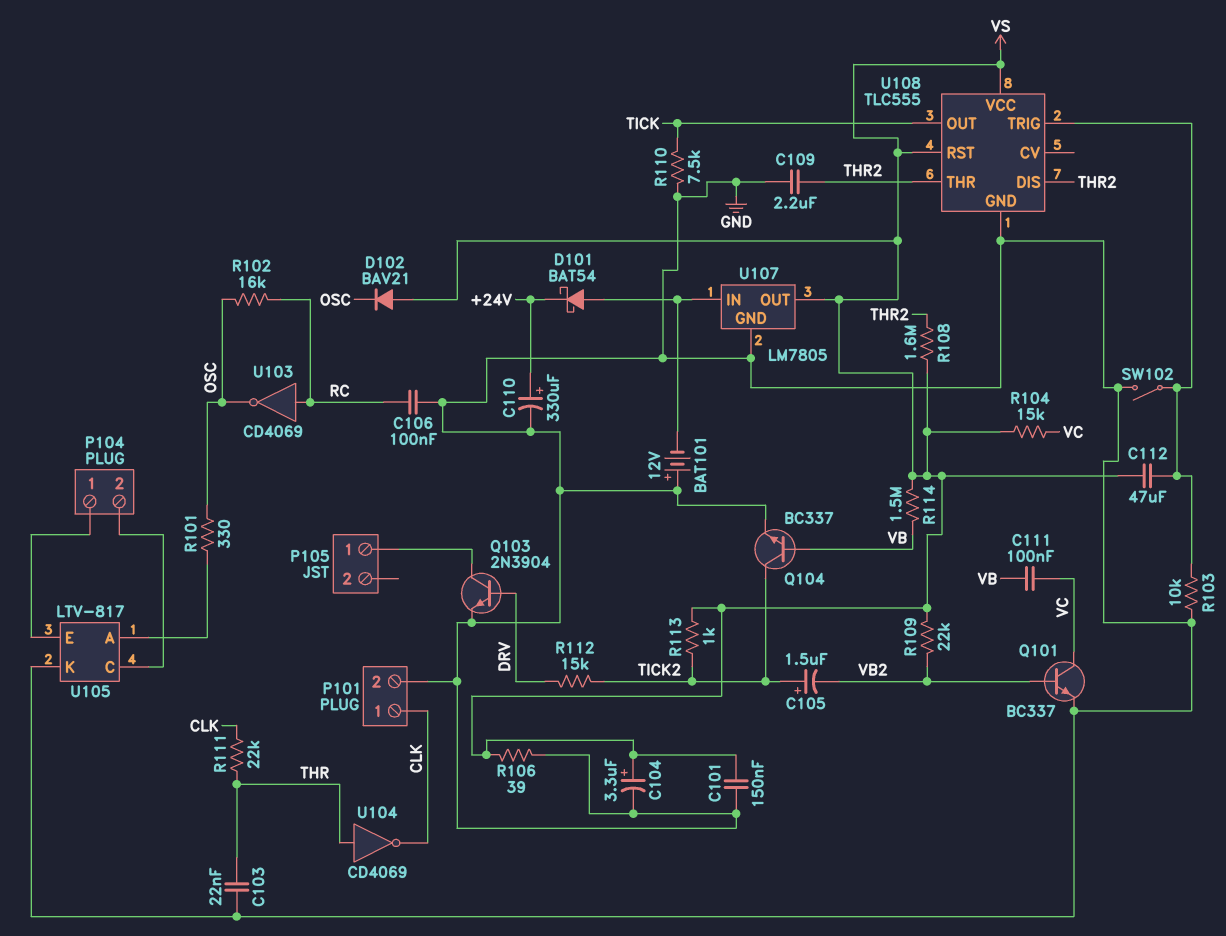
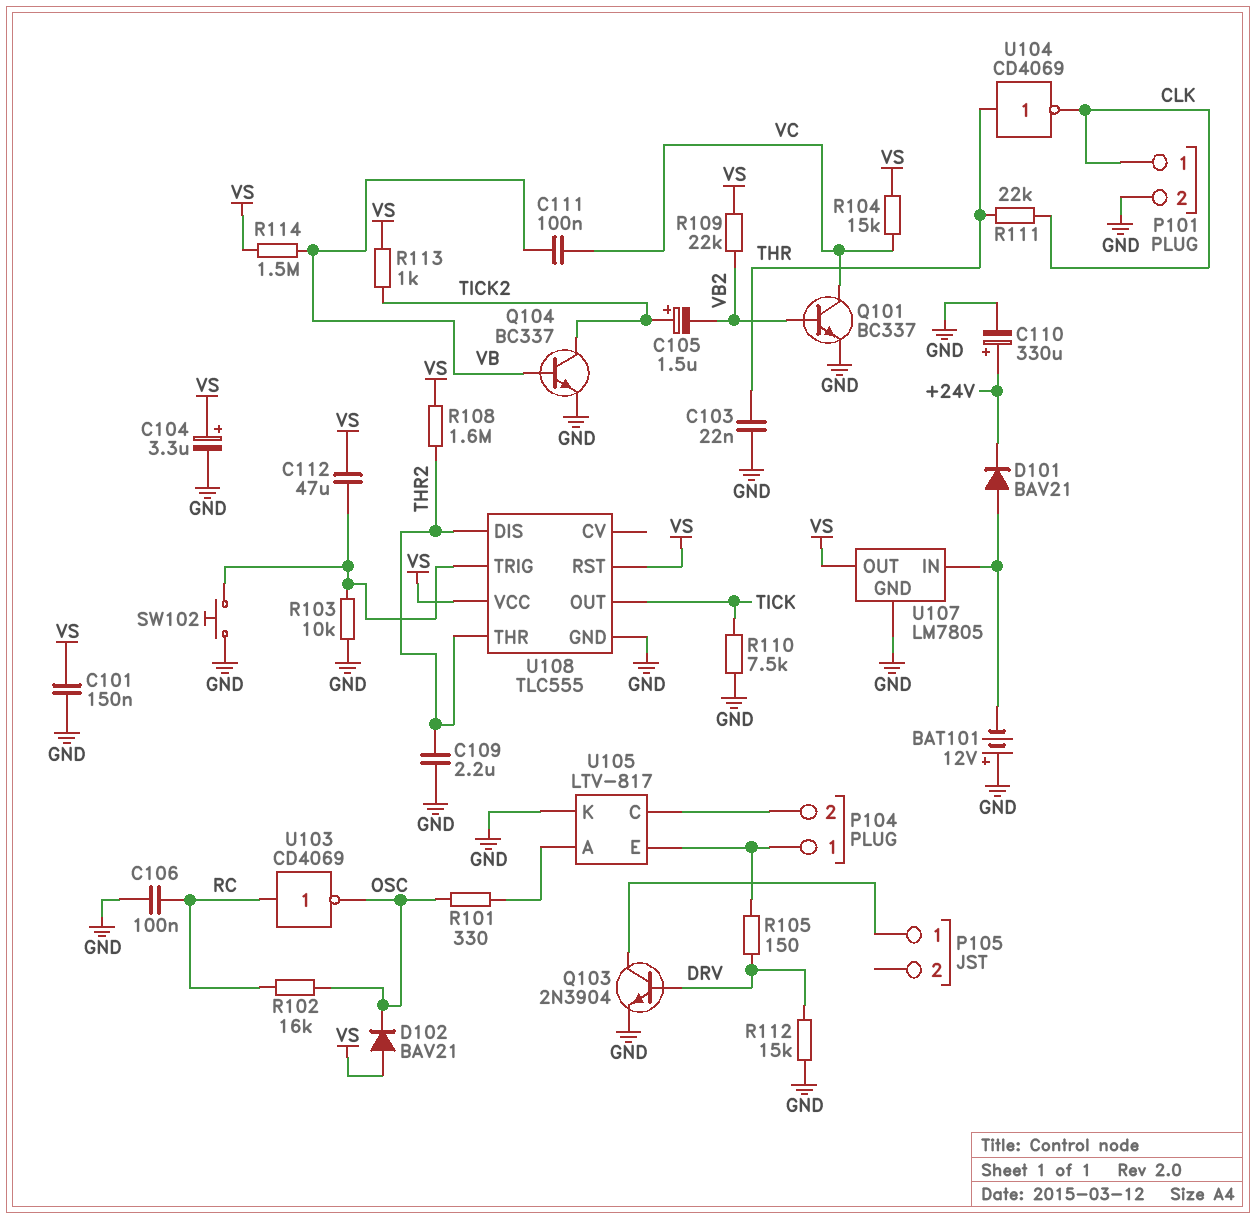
D101: schottky BAT54 (A U107/IN, K +24V) -> diode BAV21 (A U107/IN, K +24V)
R105: none -> 150 (DRV, P104/1)
R106: 39 (GND, VS) -> none
R112: 15k (DRV, TICK2) -> 15k (DRV, GND)
SW102: switch (GND, U108/TRIG) -> button (GND, U108/TRIG)

